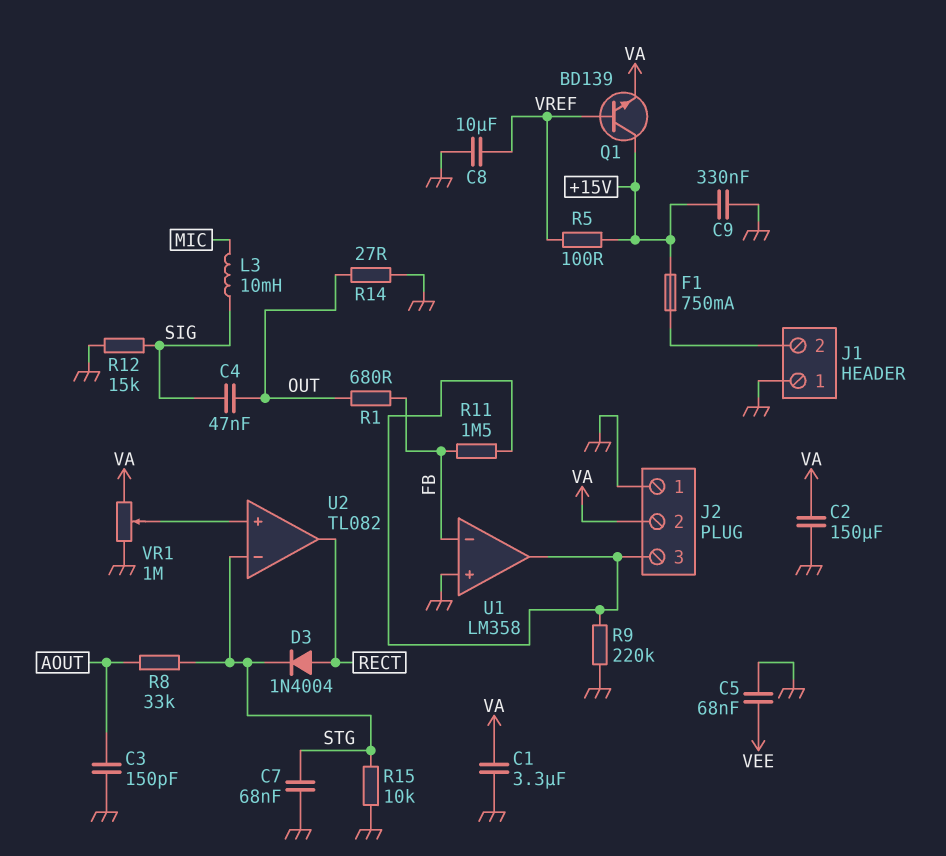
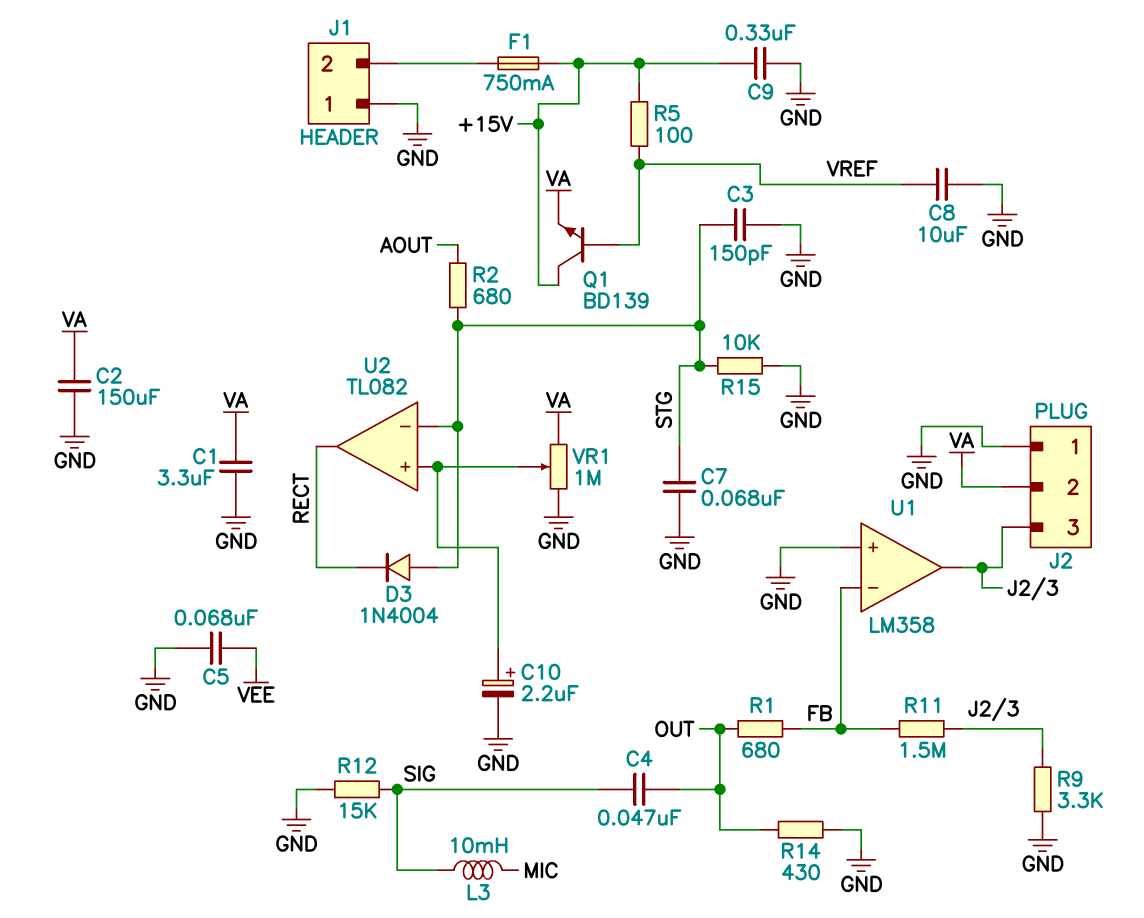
C3: 150pF (AOUT, GND) -> 150pF (GND, STG)
C10: none -> 2.2uF (plus U2/in+, minus GND)
D3: diode 1N4004 (A RECT, K STG) -> diode 1N4004 (A STG, K RECT)
R2: none -> 680 (AOUT, STG)
R8: 33k (AOUT, STG) -> none
R9: 220k (GND, J2/3) -> 3.3k (GND, J2/3)
R14: 27 (GND, OUT) -> 430 (GND, OUT)

